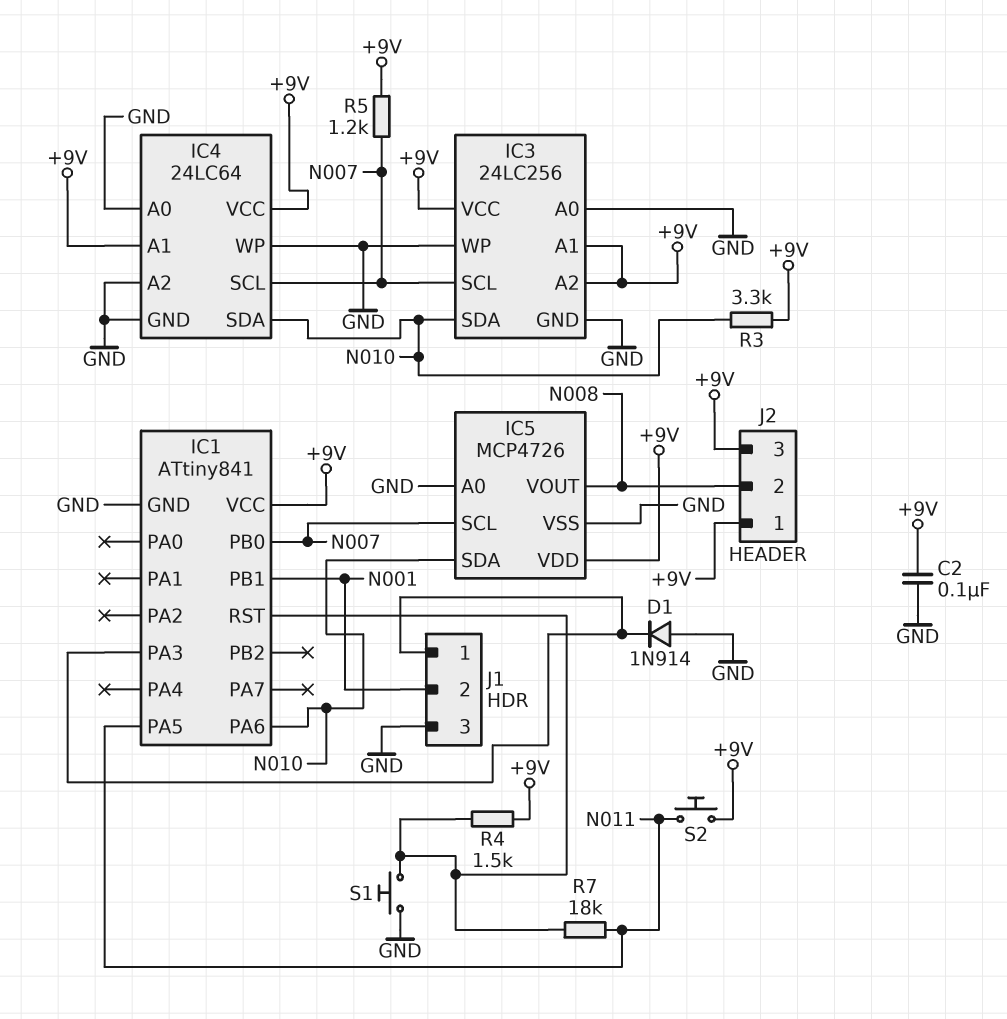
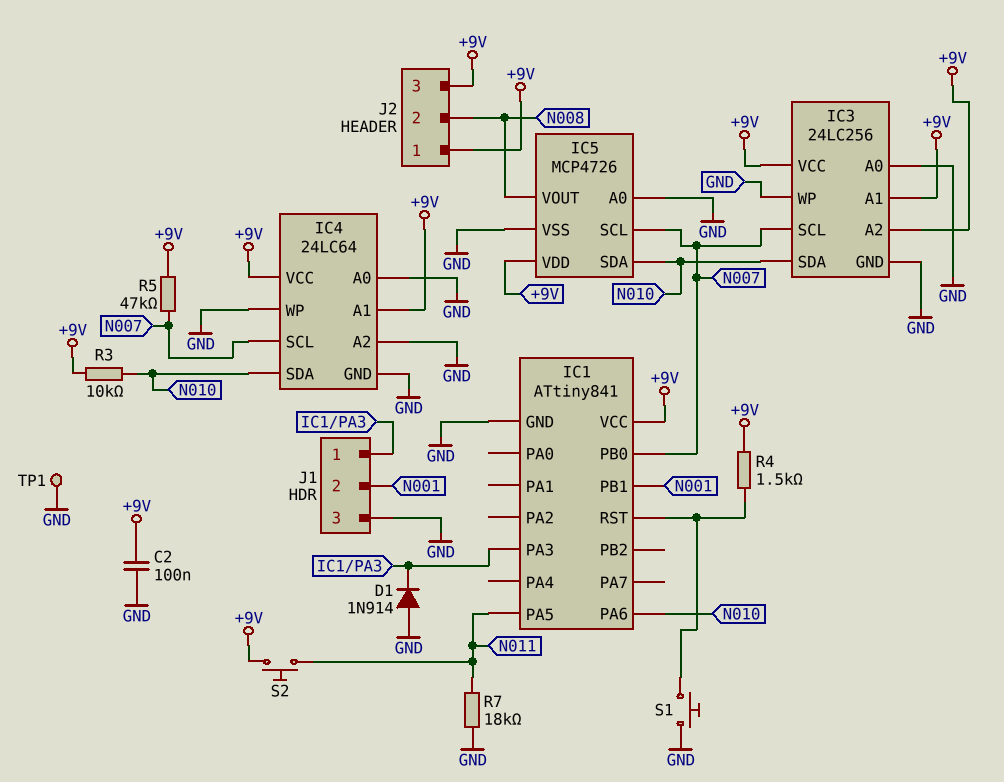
R3: 3.3k (+9V, N010) -> 10k (+9V, N010)
R5: 1.2k (+9V, N007) -> 47k (+9V, N007)
R7: 18k (IC1/RST, N011) -> 18k (GND, N011)
TP1: none -> test point (GND)

